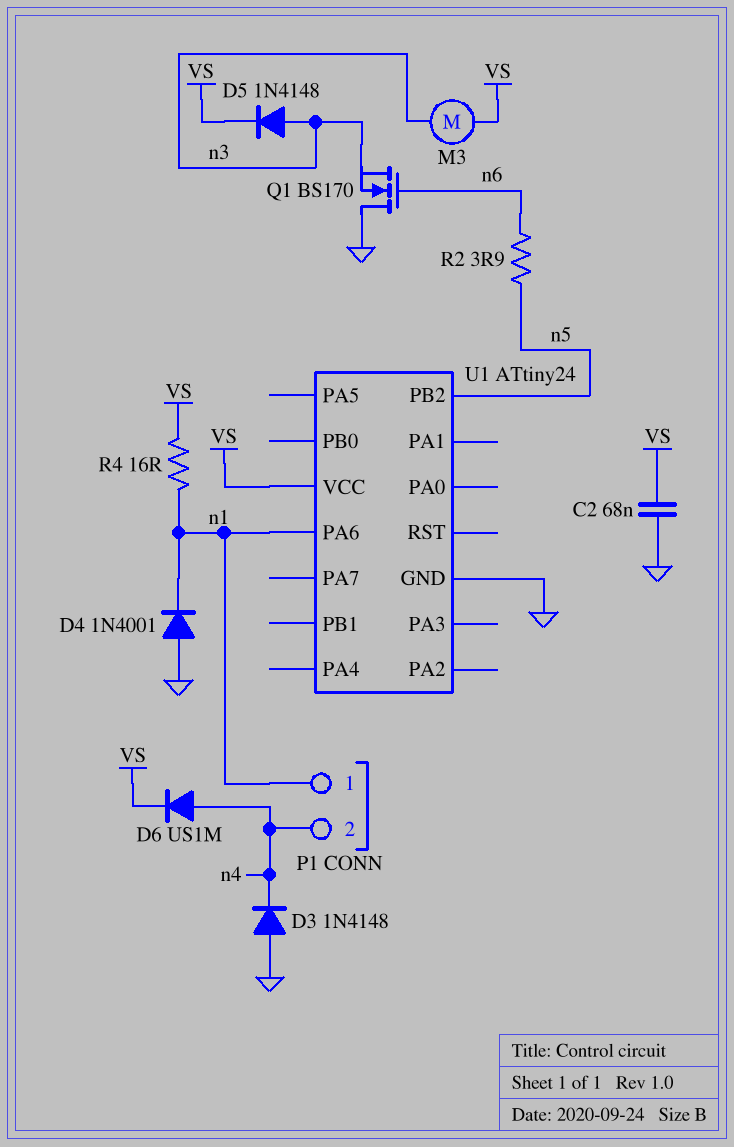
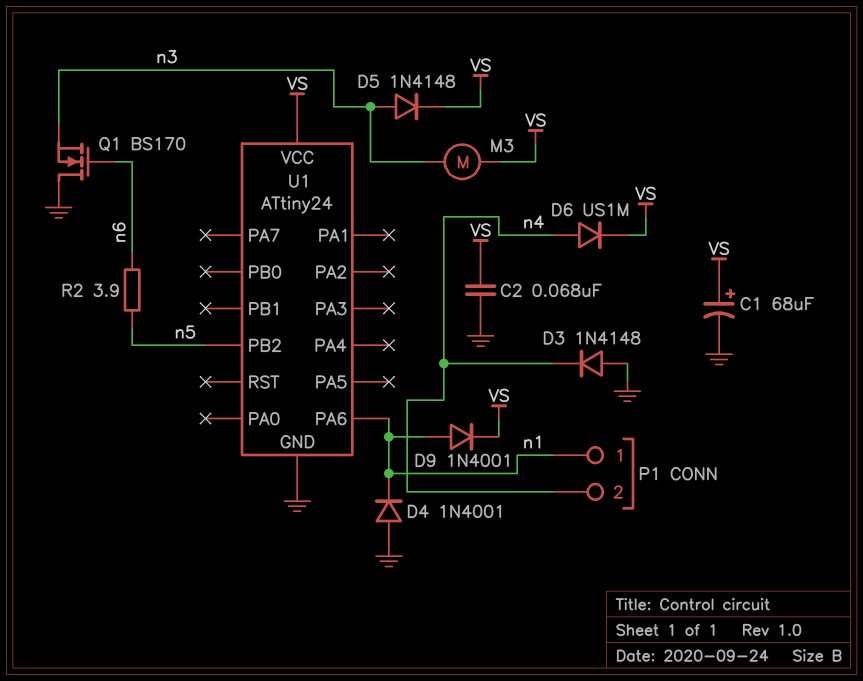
C1: none -> 68uF (plus VS, minus GND)
D9: none -> diode 1N4001 (A n1, K VS)
R4: 16 (VS, n1) -> none

